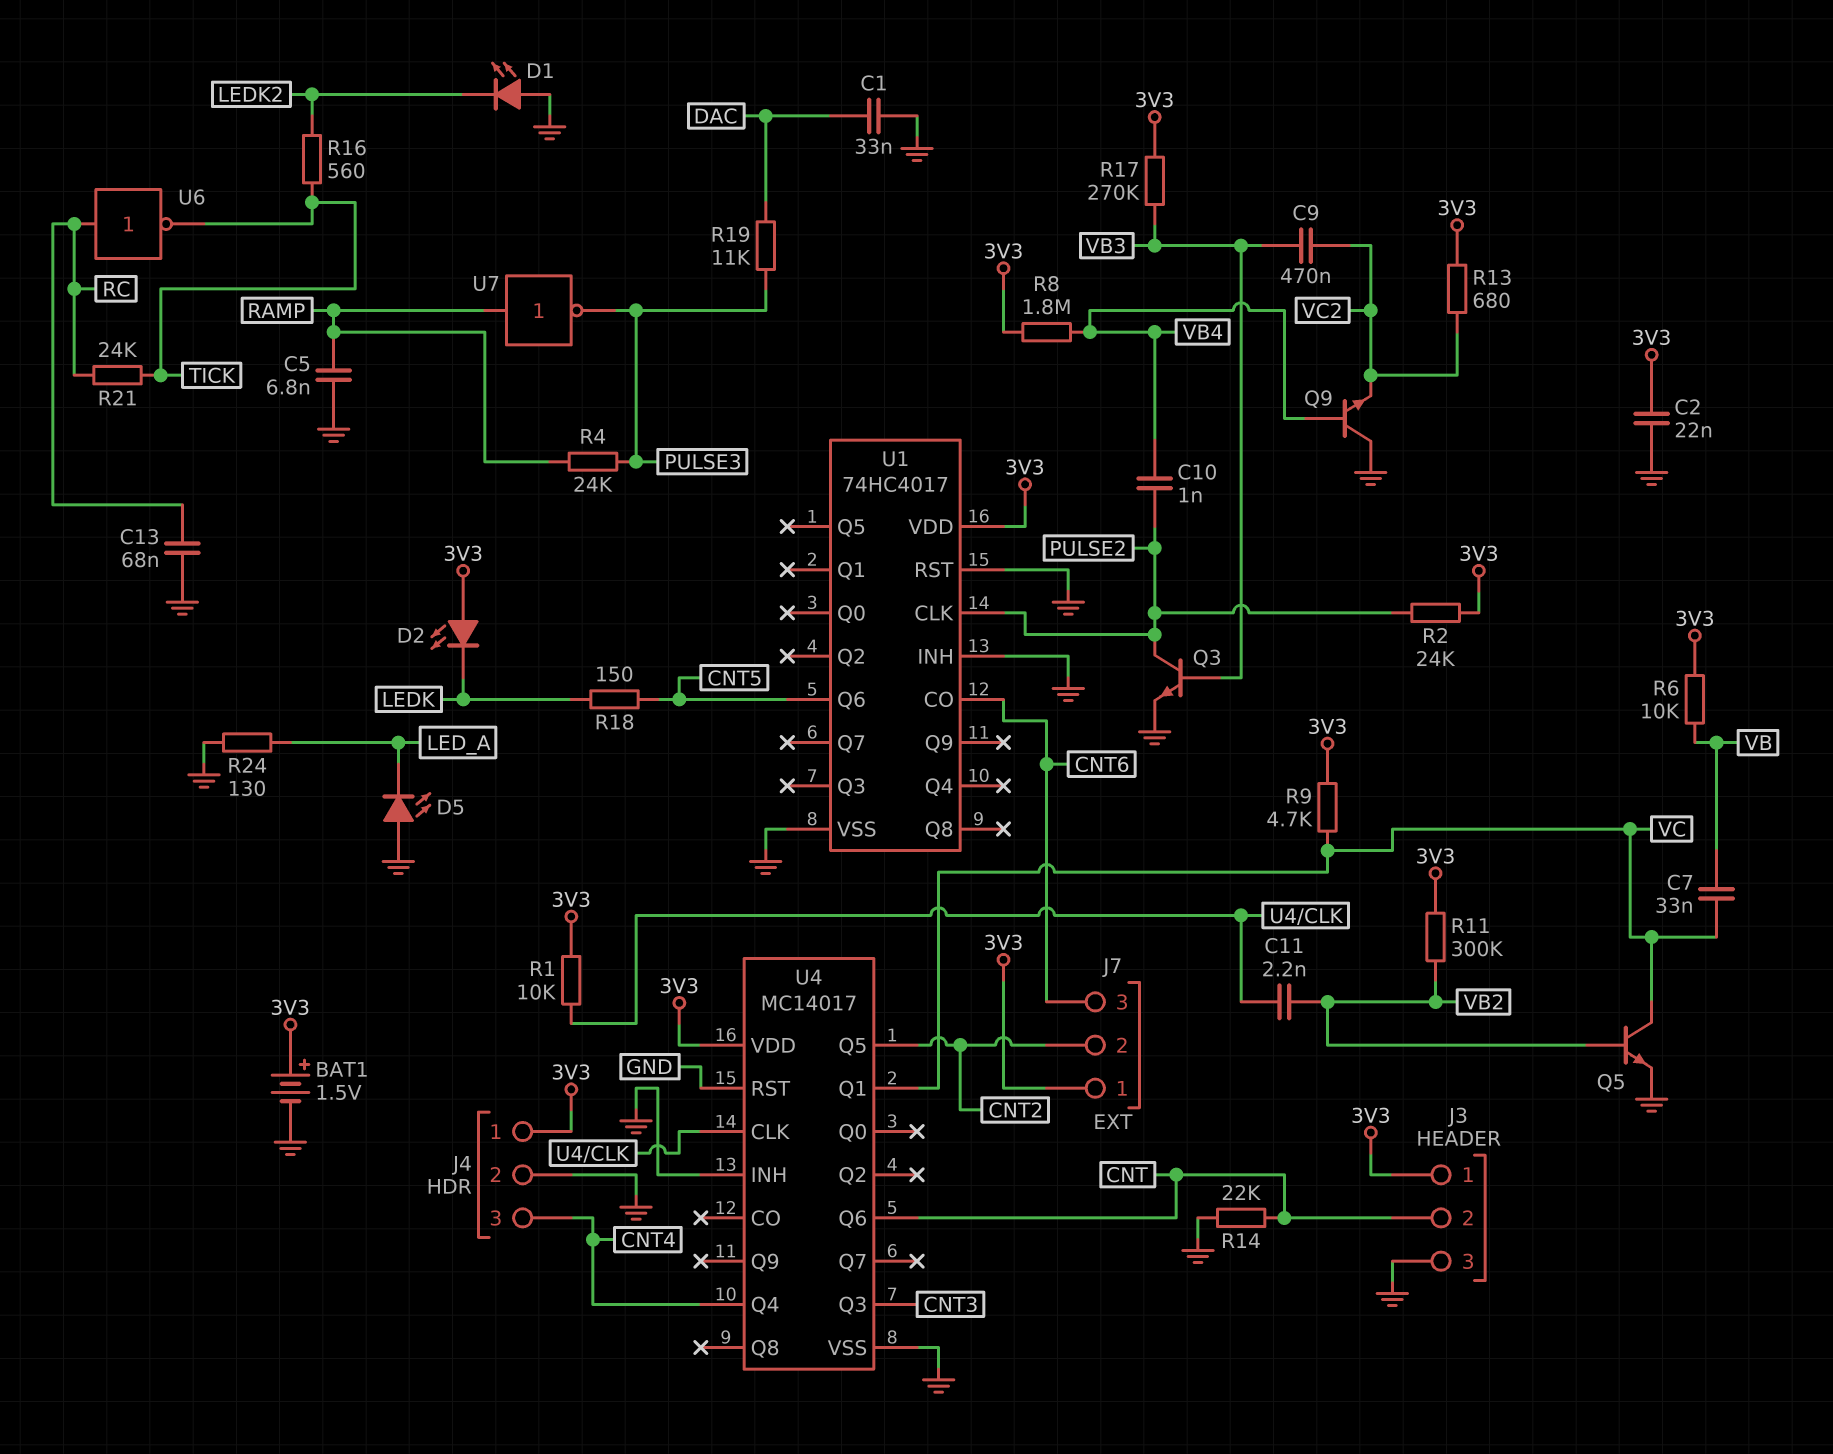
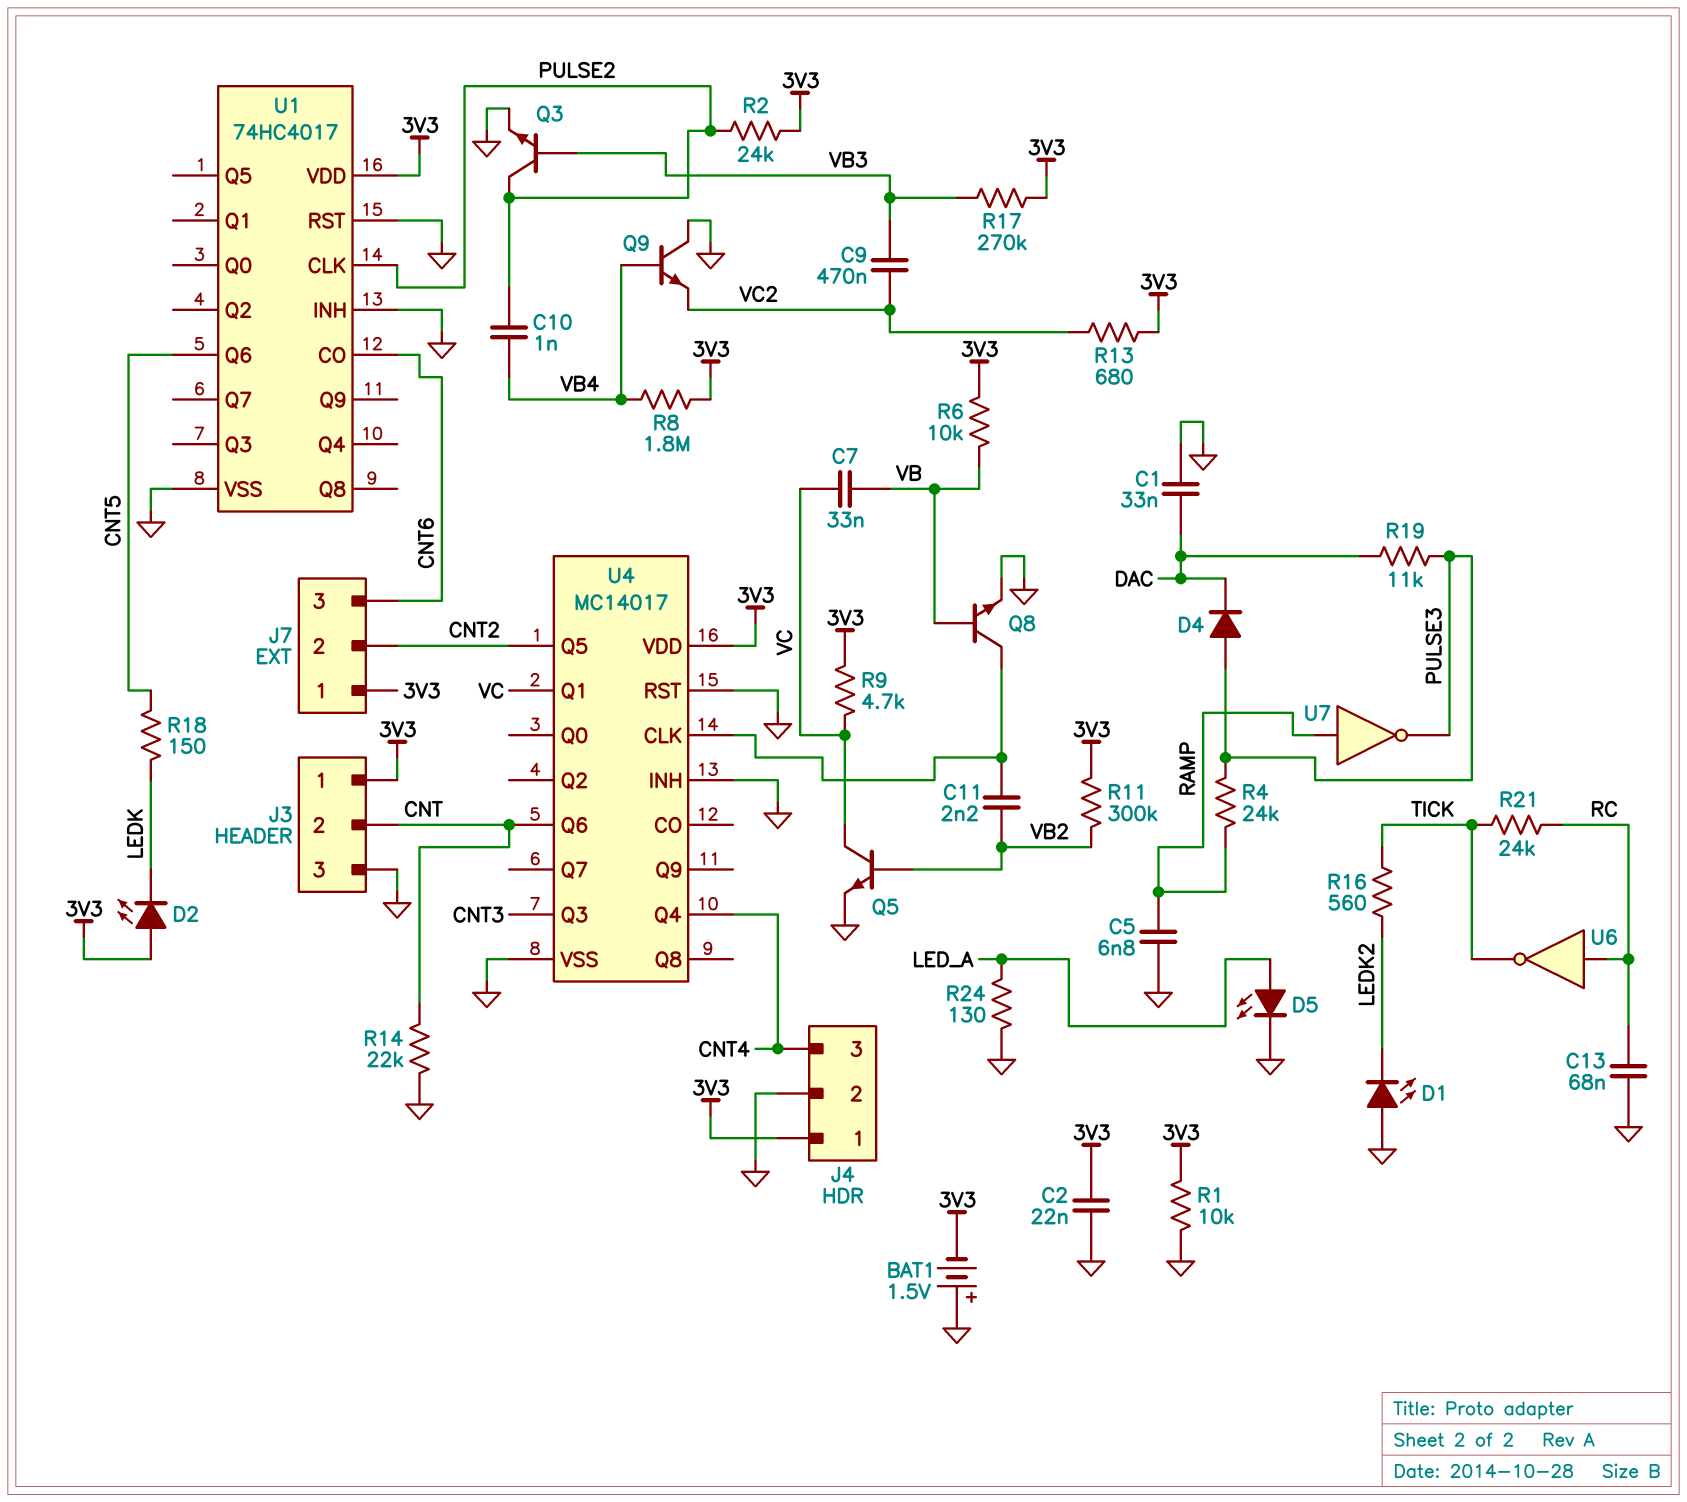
BAT1: 1.5V (plus 3V3, minus GND) -> 1.5V (plus GND, minus 3V3)
D4: none -> diode (A PULSE3, K DAC)
D5: LED (A GND, K LED_A) -> LED (A LED_A, K GND)
Q8: none -> NPN (B VB, C U4/CLK, E GND)
R1: 10k (3V3, U4/CLK) -> 10k (3V3, GND)

